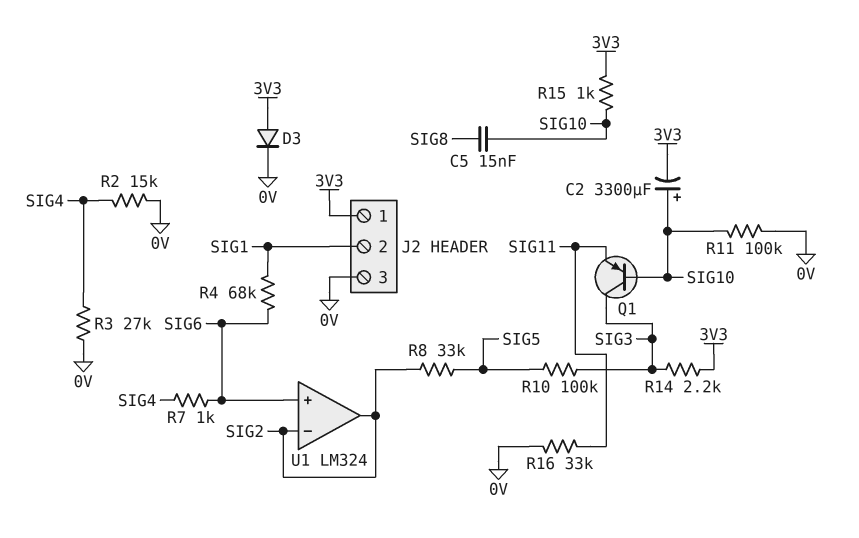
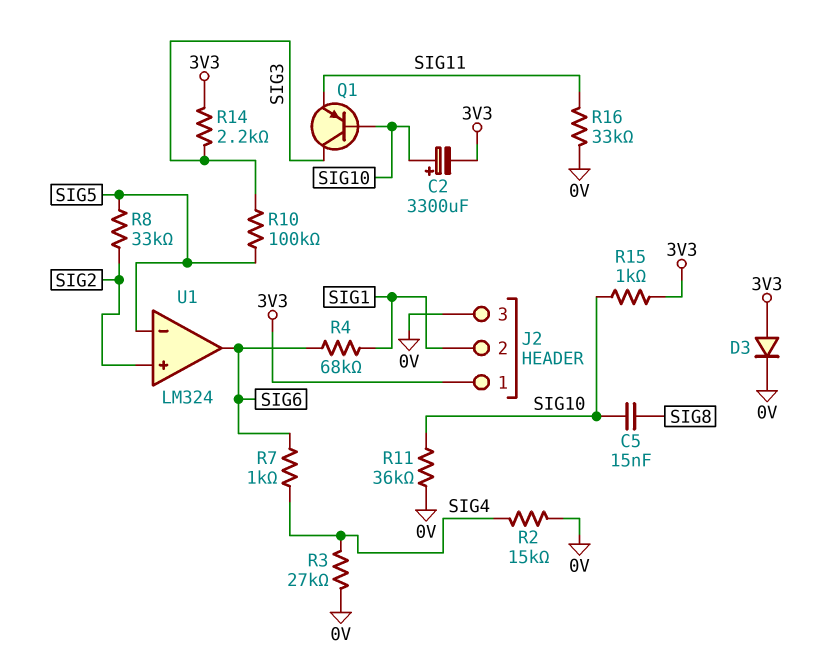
R11: 100k (0V, SIG10) -> 36k (0V, SIG10)
U1 pin in+: SIG6 -> SIG2
U1 pin in-: SIG2 -> SIG5
U1 pin out: SIG2 -> SIG6

